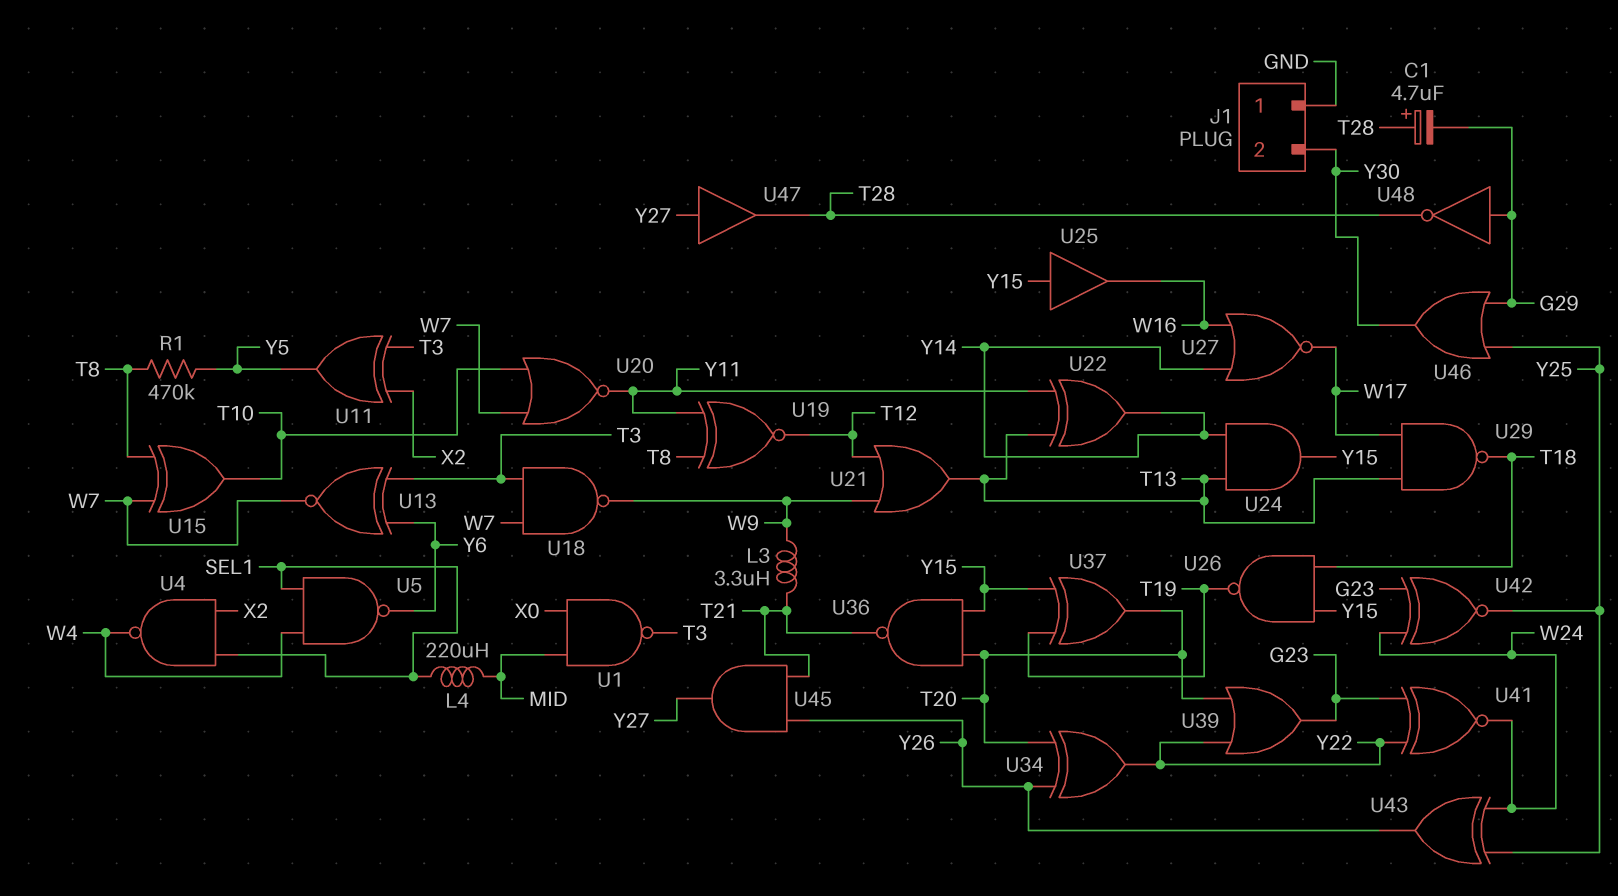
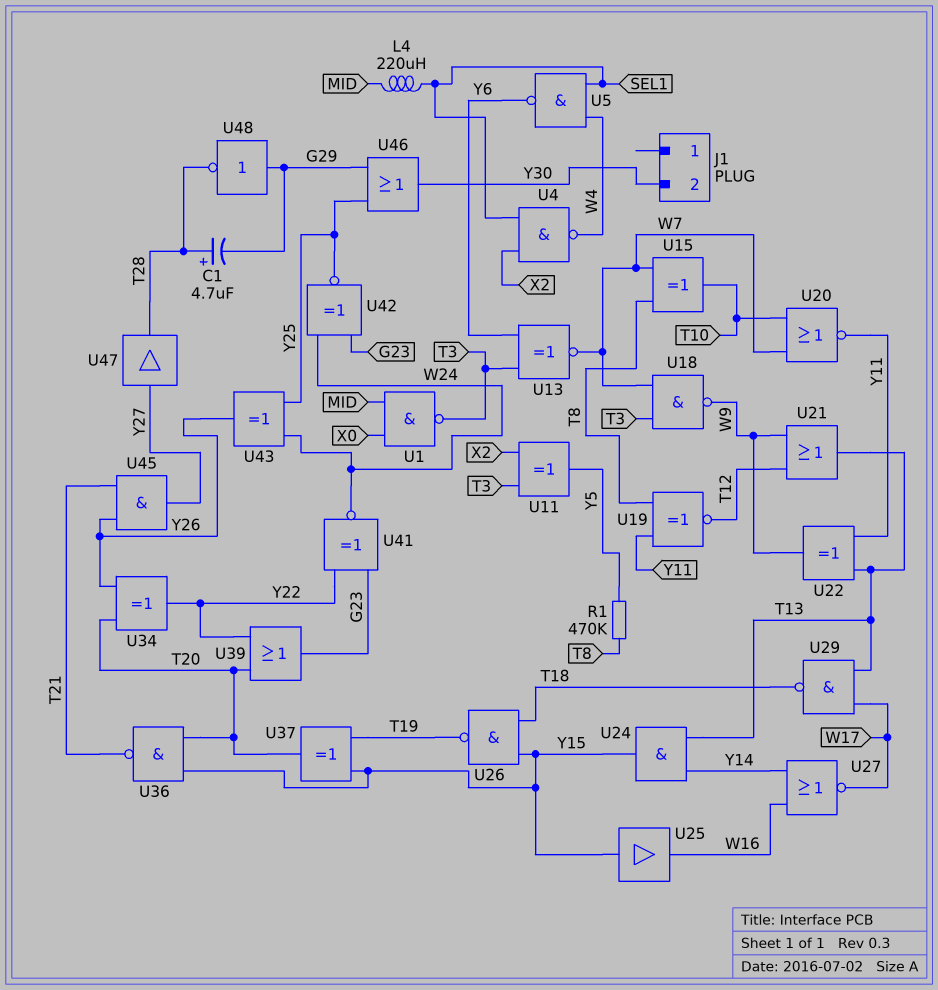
J1 pin 1: GND -> none
L3: 3.3uH (T21, W9) -> none
U22: XOR (in T13, in Y11, out Y14) -> XOR (in T13, in Y11, out W9)

